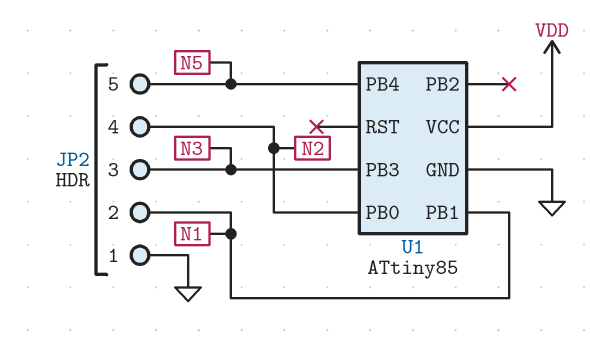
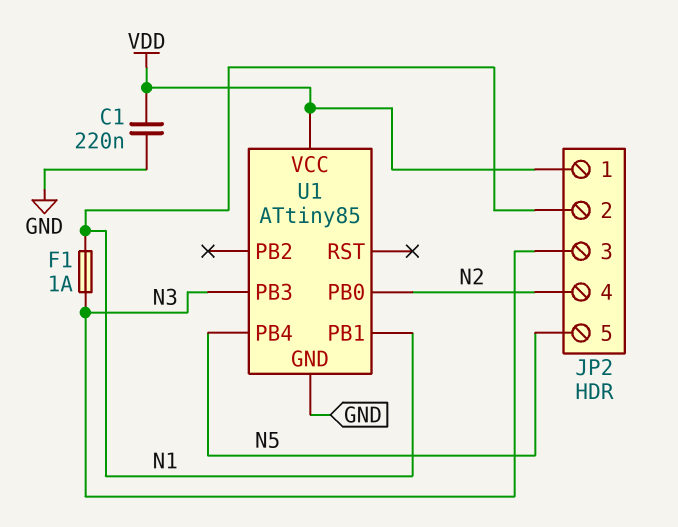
C1: none -> 220nF (GND, VDD)
F1: none -> 1A (N1, N3)
JP2 pin 1: GND -> VDD

